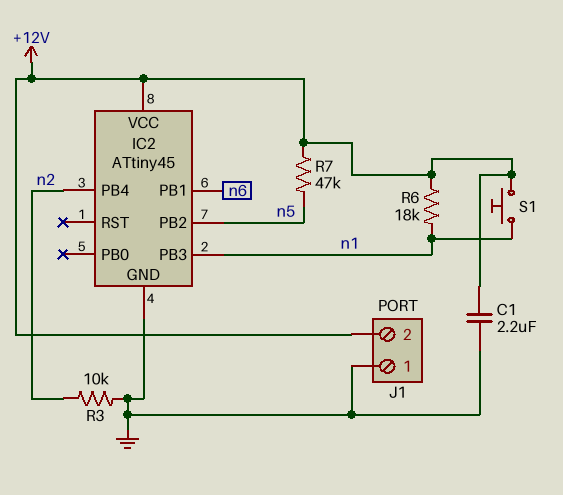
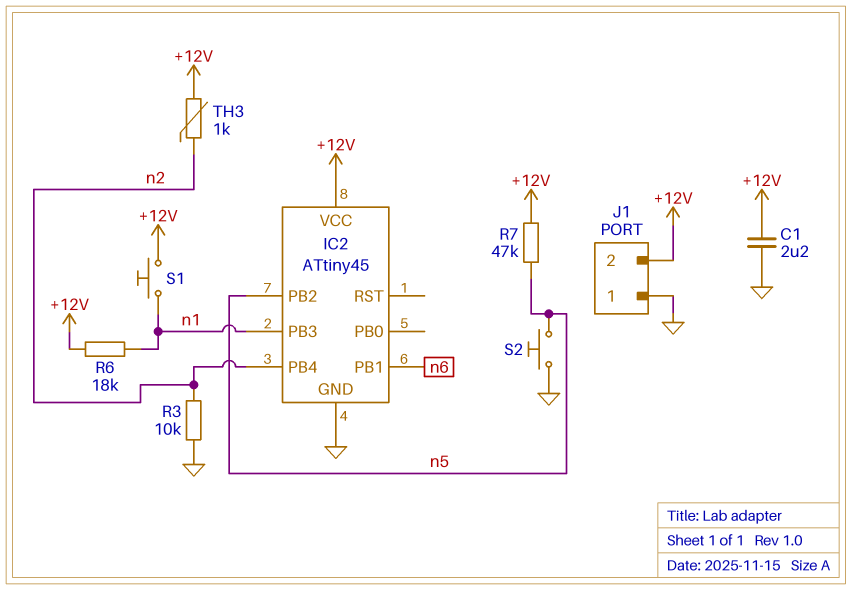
S2: none -> button (GND, n5)
TH3: none -> 1k (+12V, n2)

